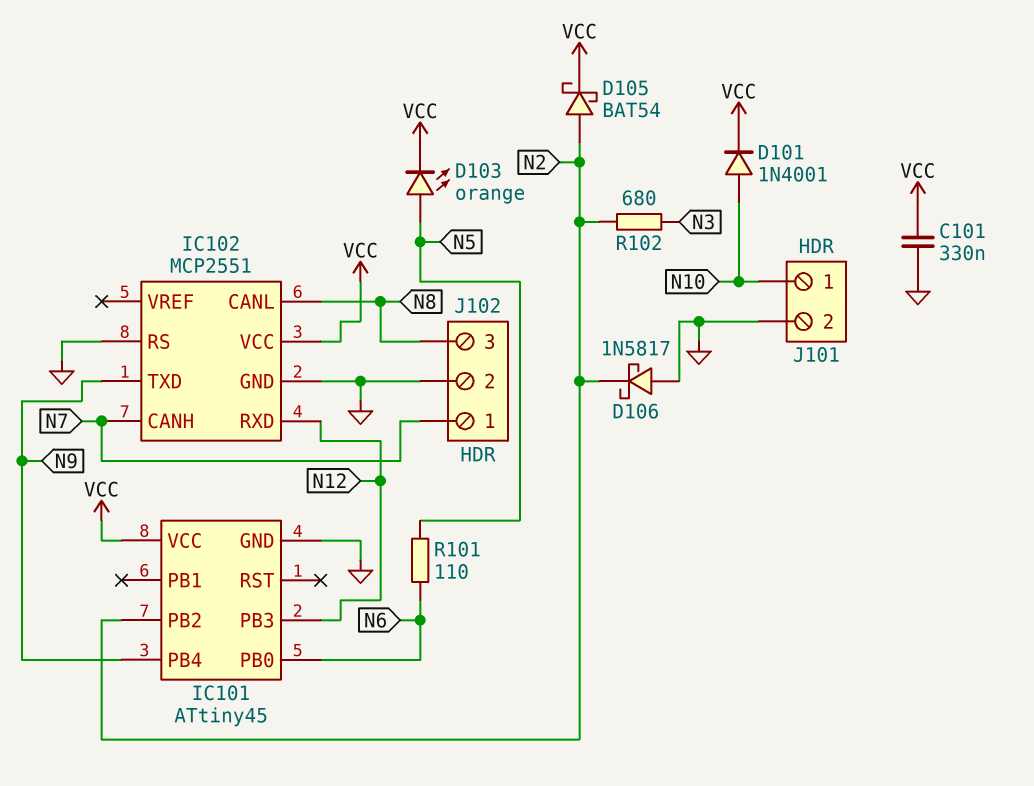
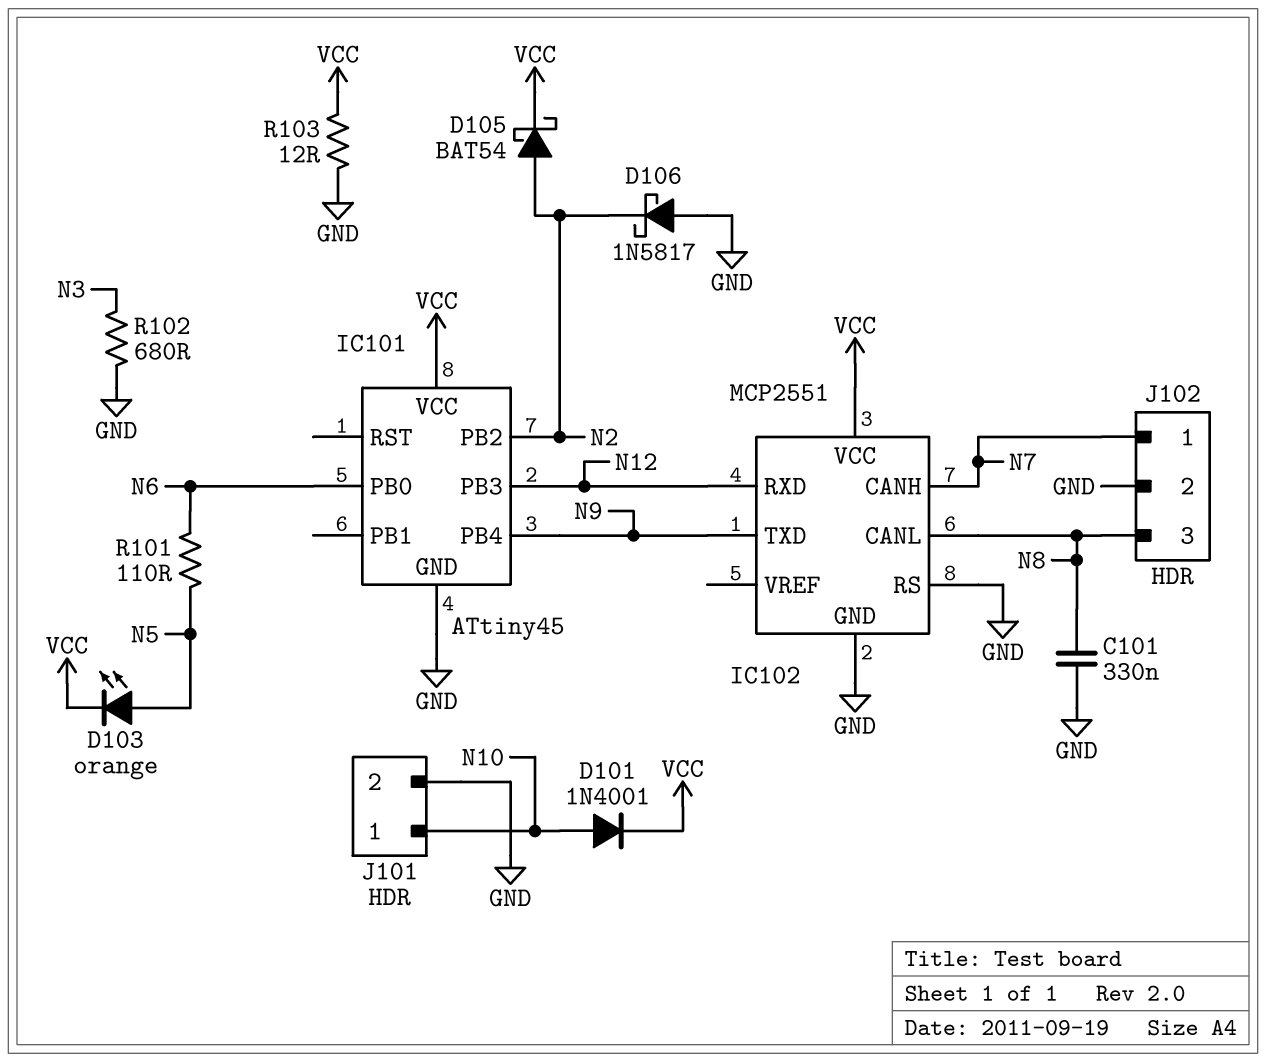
C101: 330nF (GND, VCC) -> 330nF (GND, N8)
R102: 680 (N2, N3) -> 680 (GND, N3)
R103: none -> 12 (GND, VCC)

